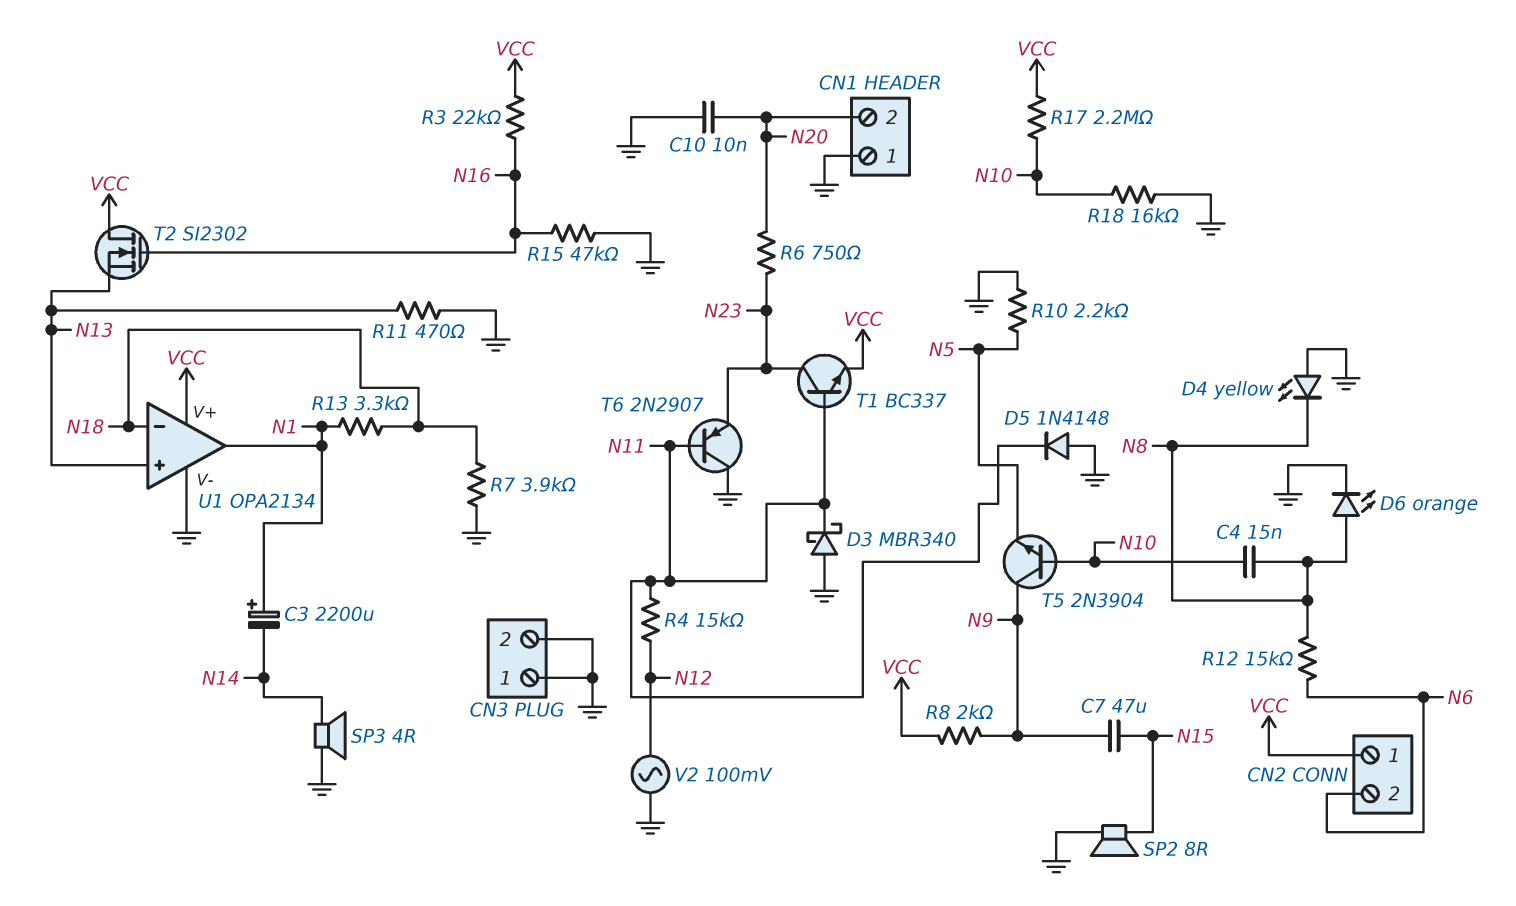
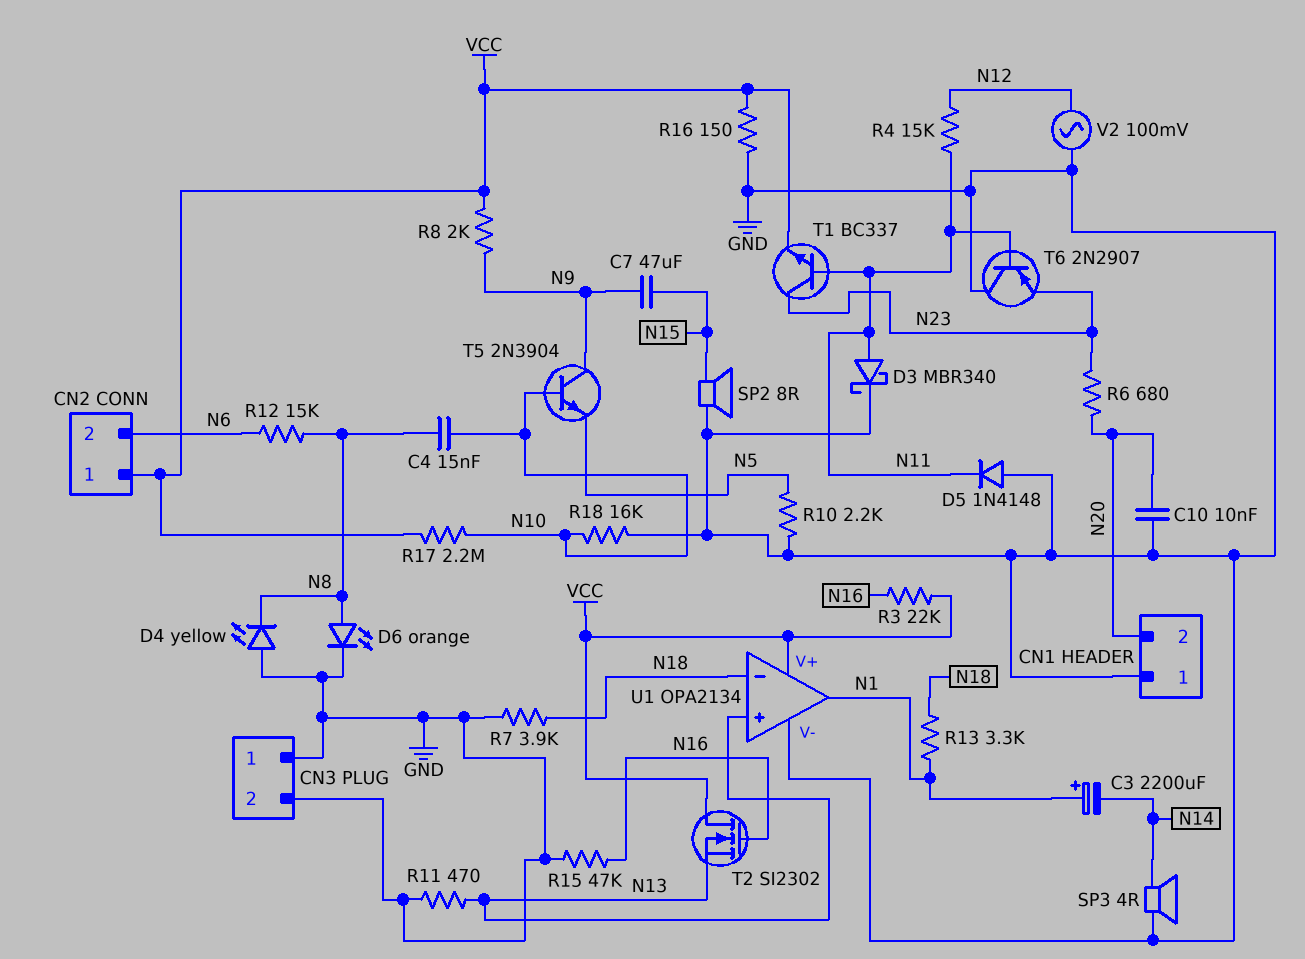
D3: schottky MBR340 (A GND, K N11) -> schottky MBR340 (A N11, K GND)
R6: 750 (N20, N23) -> 680 (N20, N23)
R16: none -> 150 (GND, VCC)

